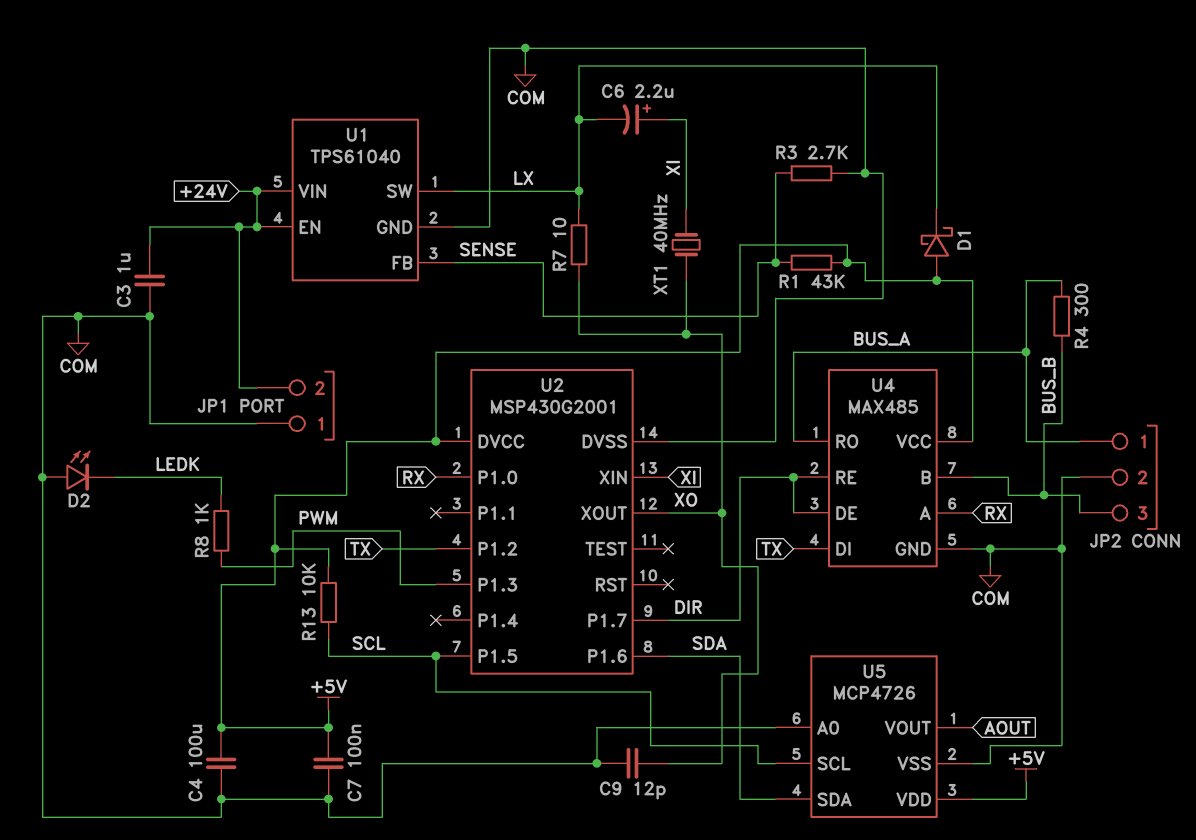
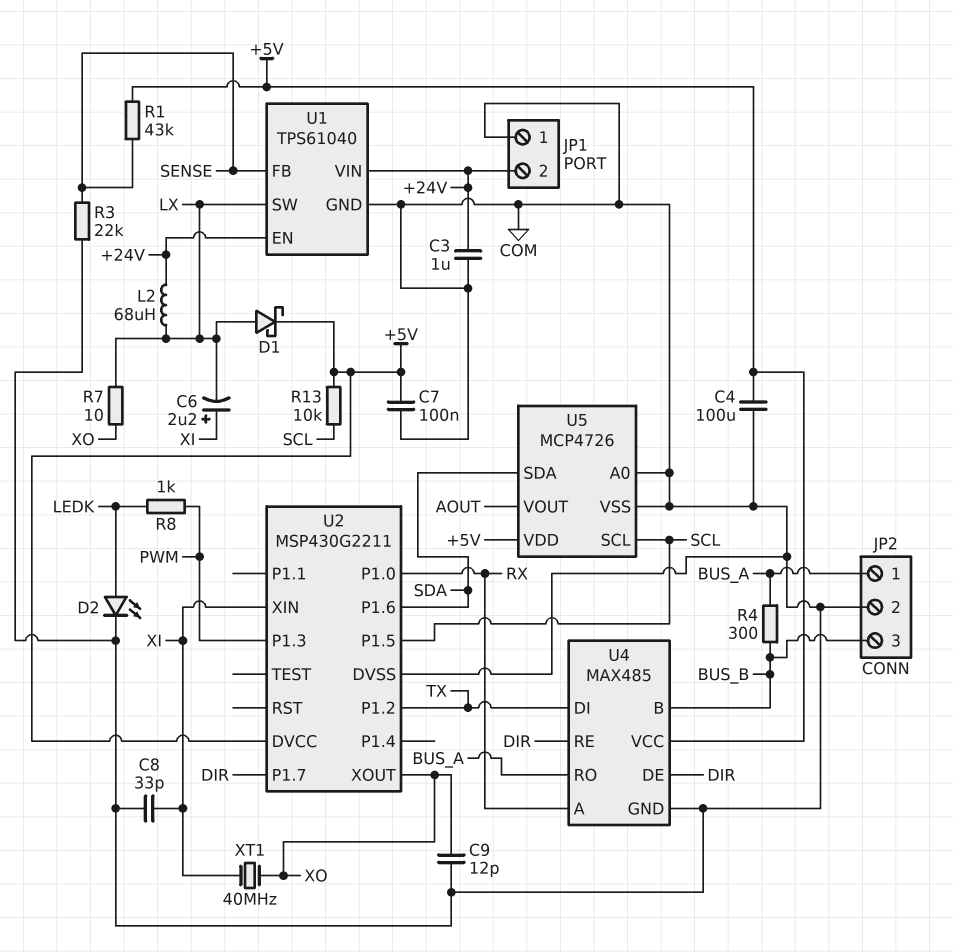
C8: none -> 33pF (COM, XI)
D1: schottky (A +5V, K LX) -> schottky (A LX, K +5V)
D2: LED (A COM, K LEDK) -> LED (A LEDK, K COM)
L2: none -> 68uH (+24V, LX)
R3: 2.7k (COM, SENSE) -> 22k (COM, SENSE)
U2: MSP430G2001 -> MSP430G2211

